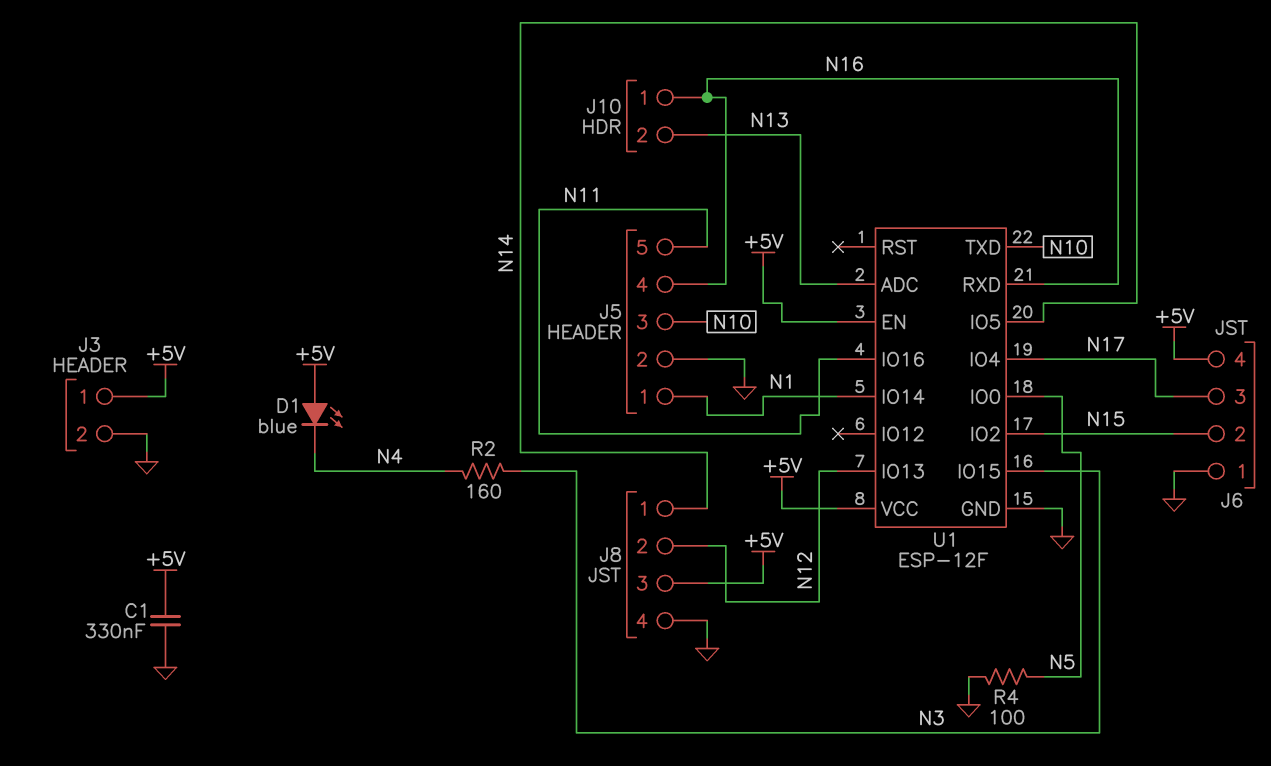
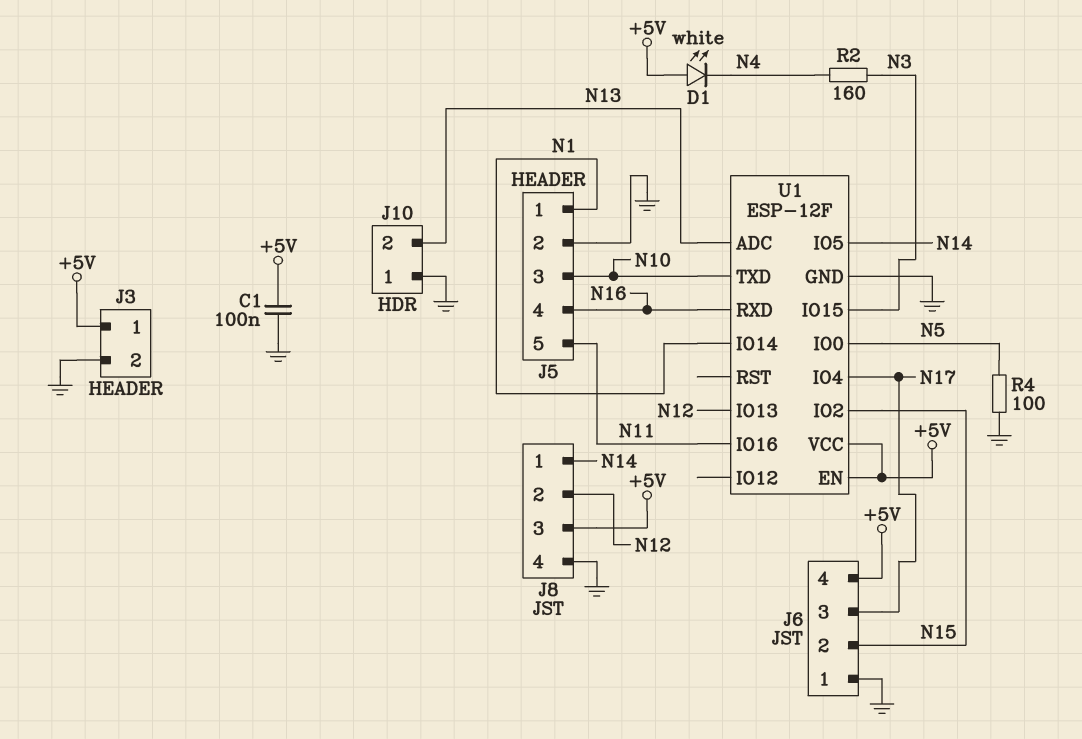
C1: 330nF (+5V, GND) -> 100nF (+5V, GND)
D1: LED blue (A +5V, K N4) -> LED white (A +5V, K N4)
J10 pin 1: N16 -> GND

